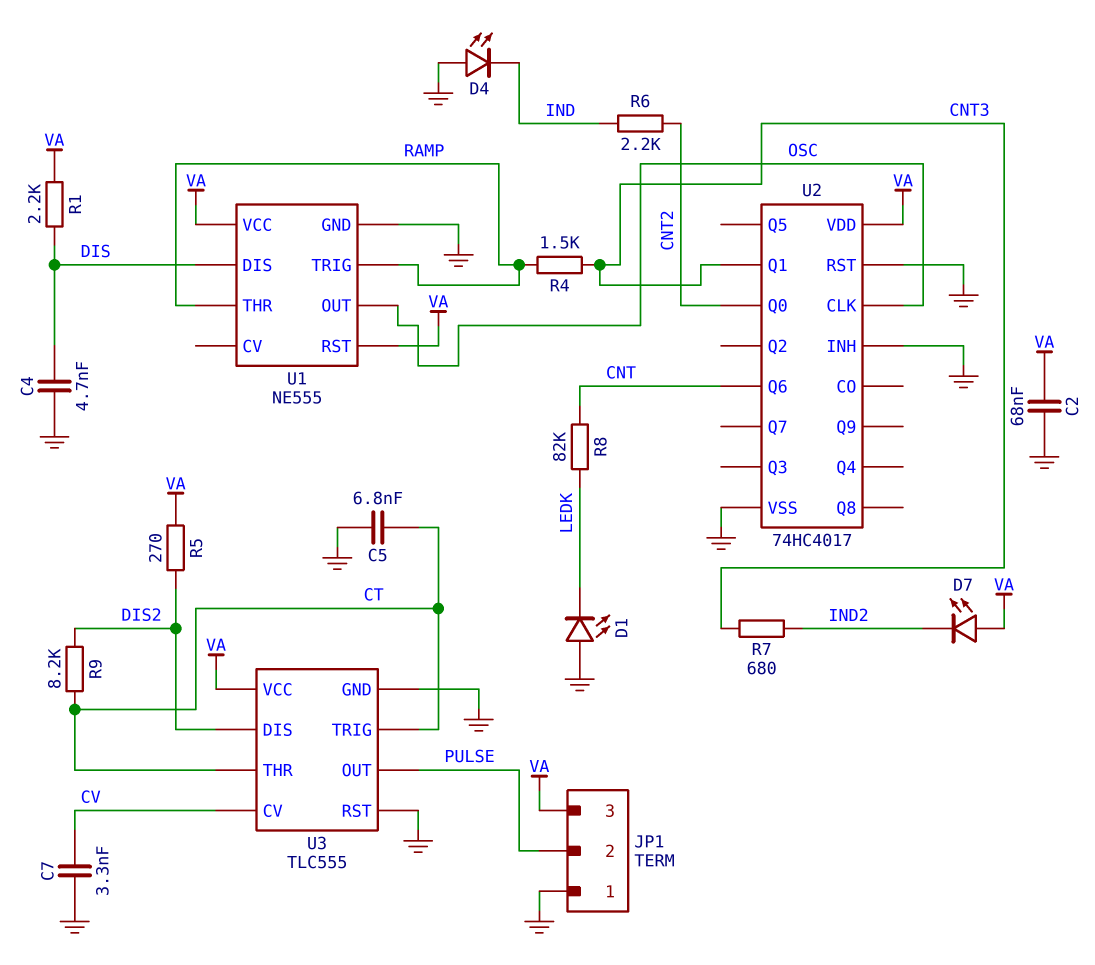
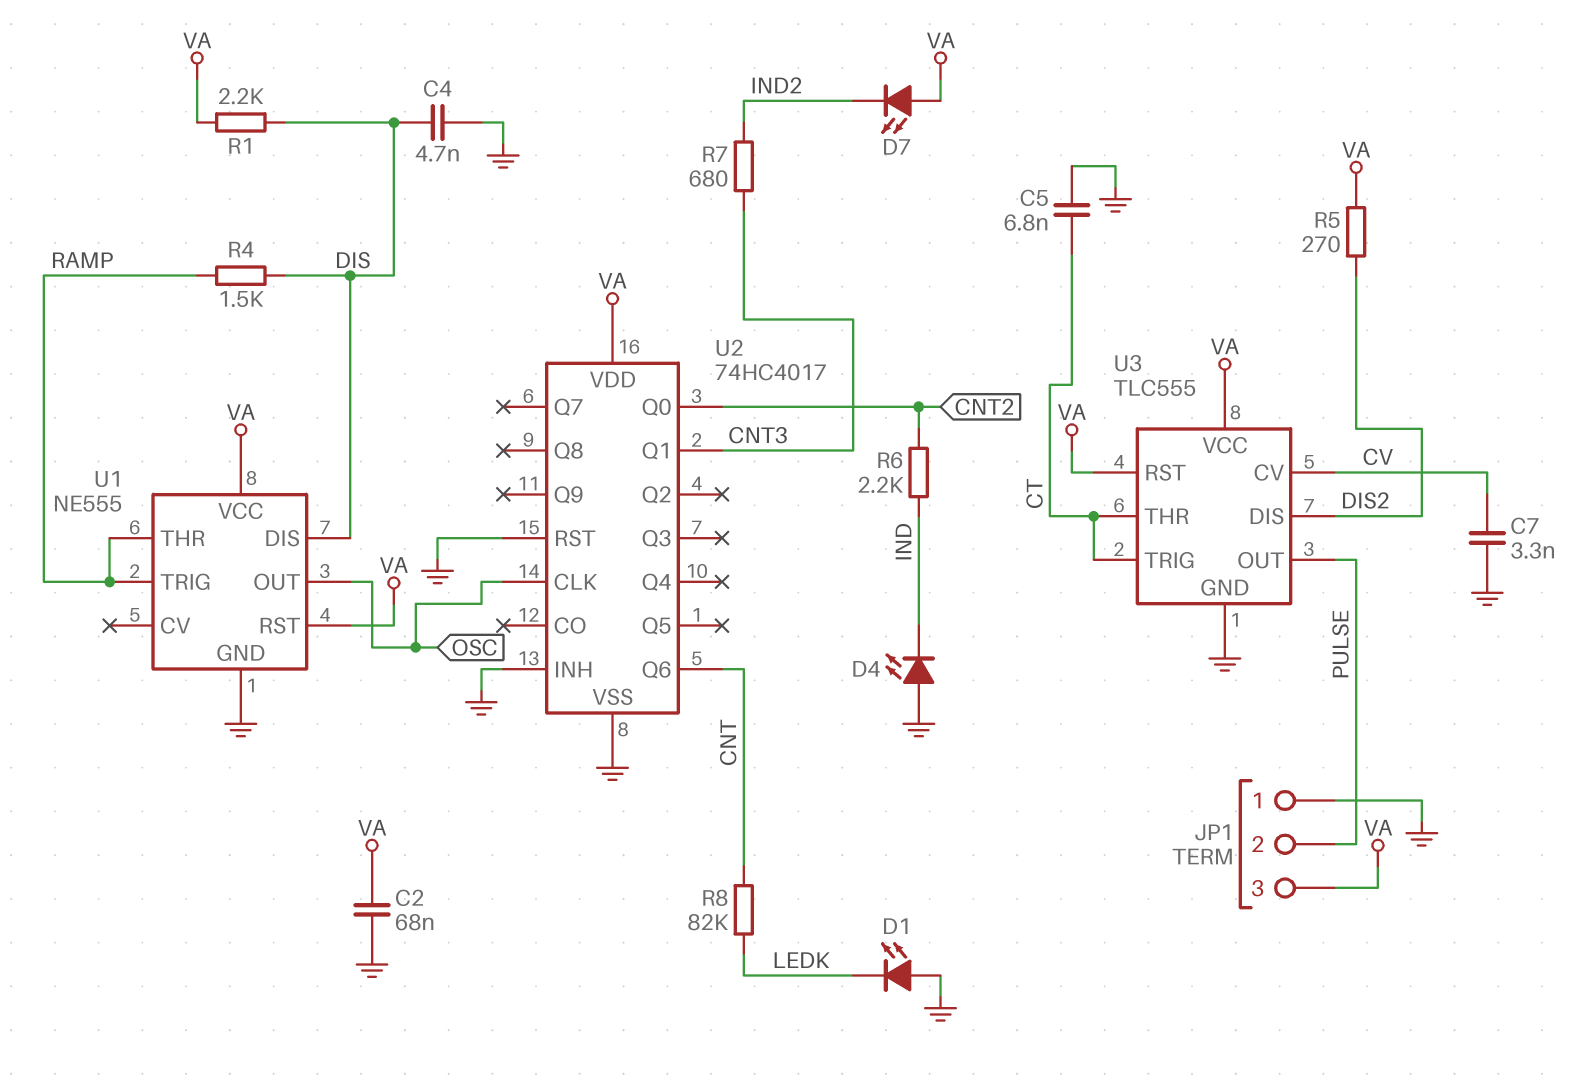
R4: 1.5k (CNT3, RAMP) -> 1.5k (DIS, RAMP)
R9: 8.2k (CT, DIS2) -> none
U3 pin RST: GND -> VA

